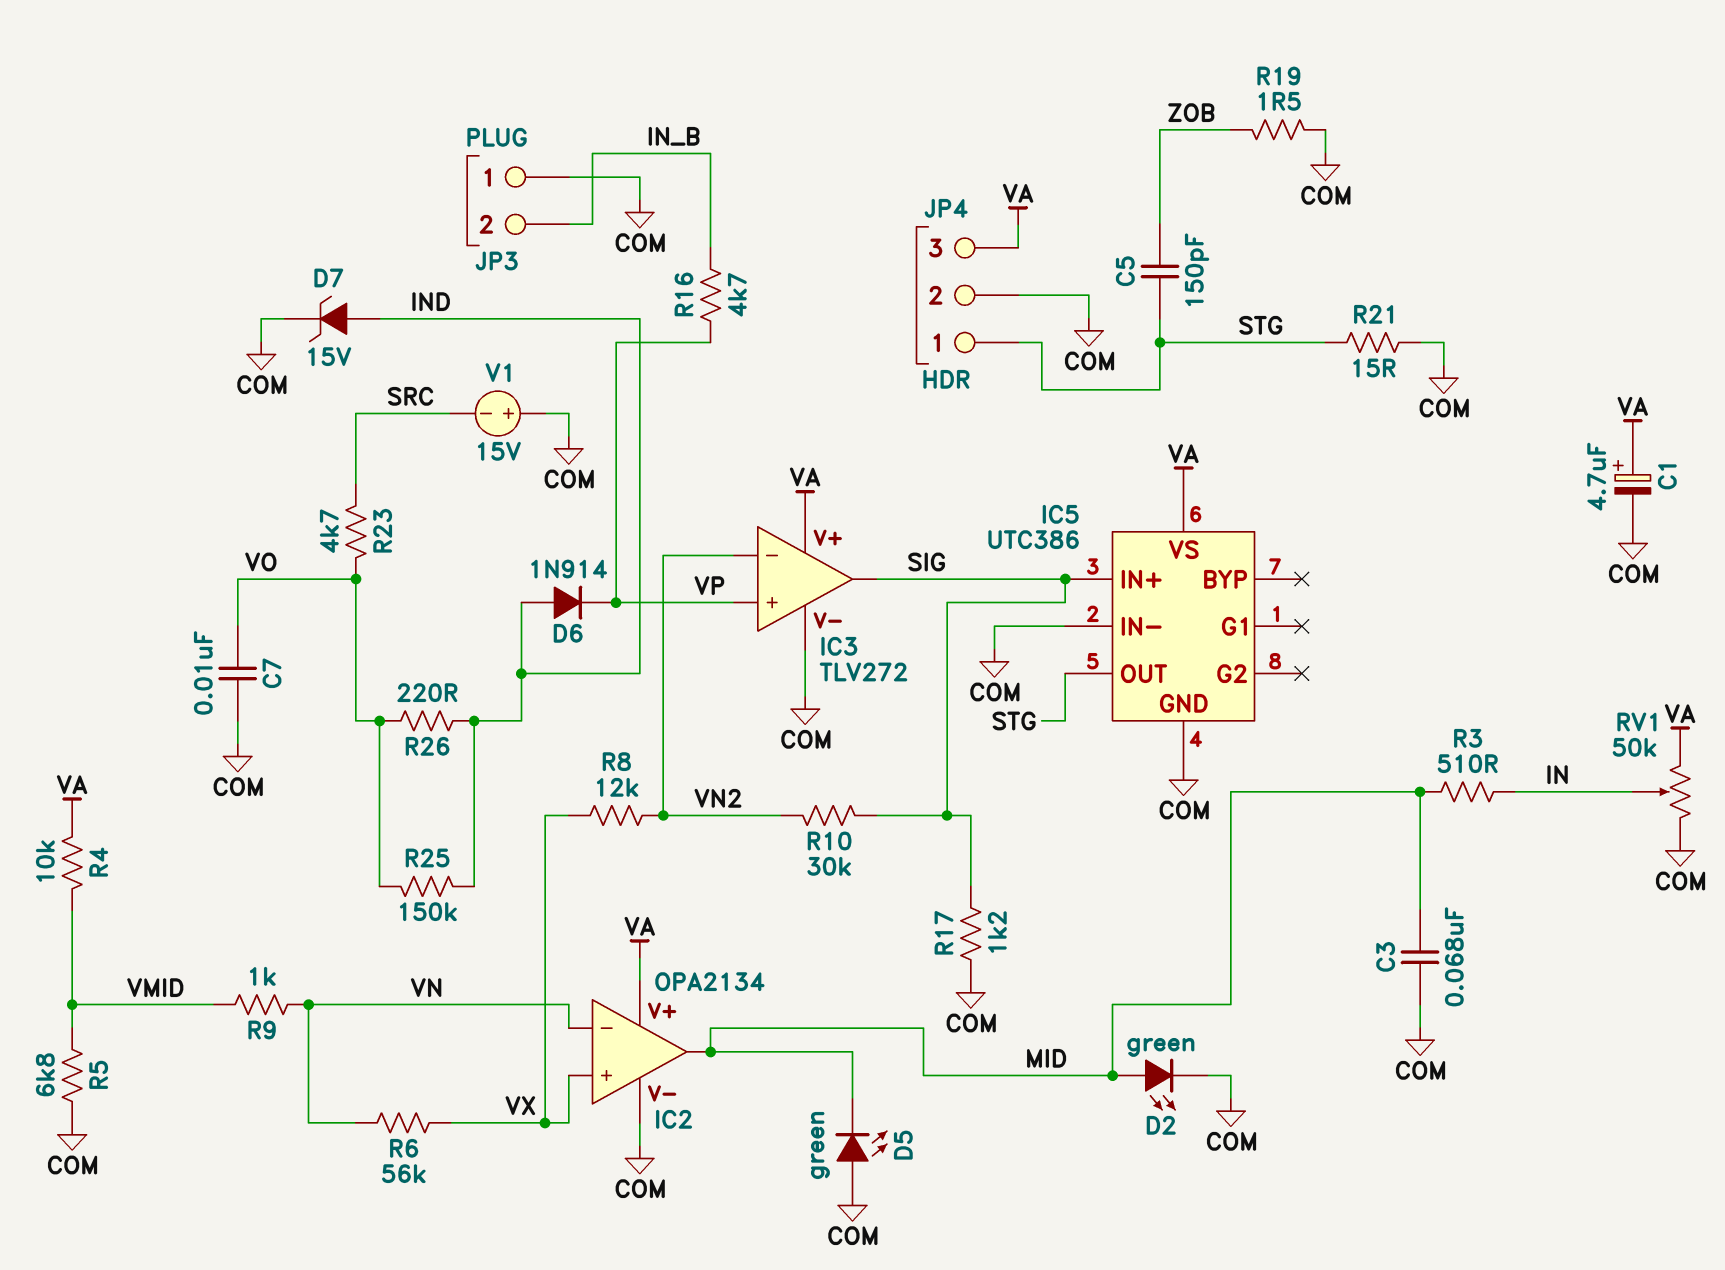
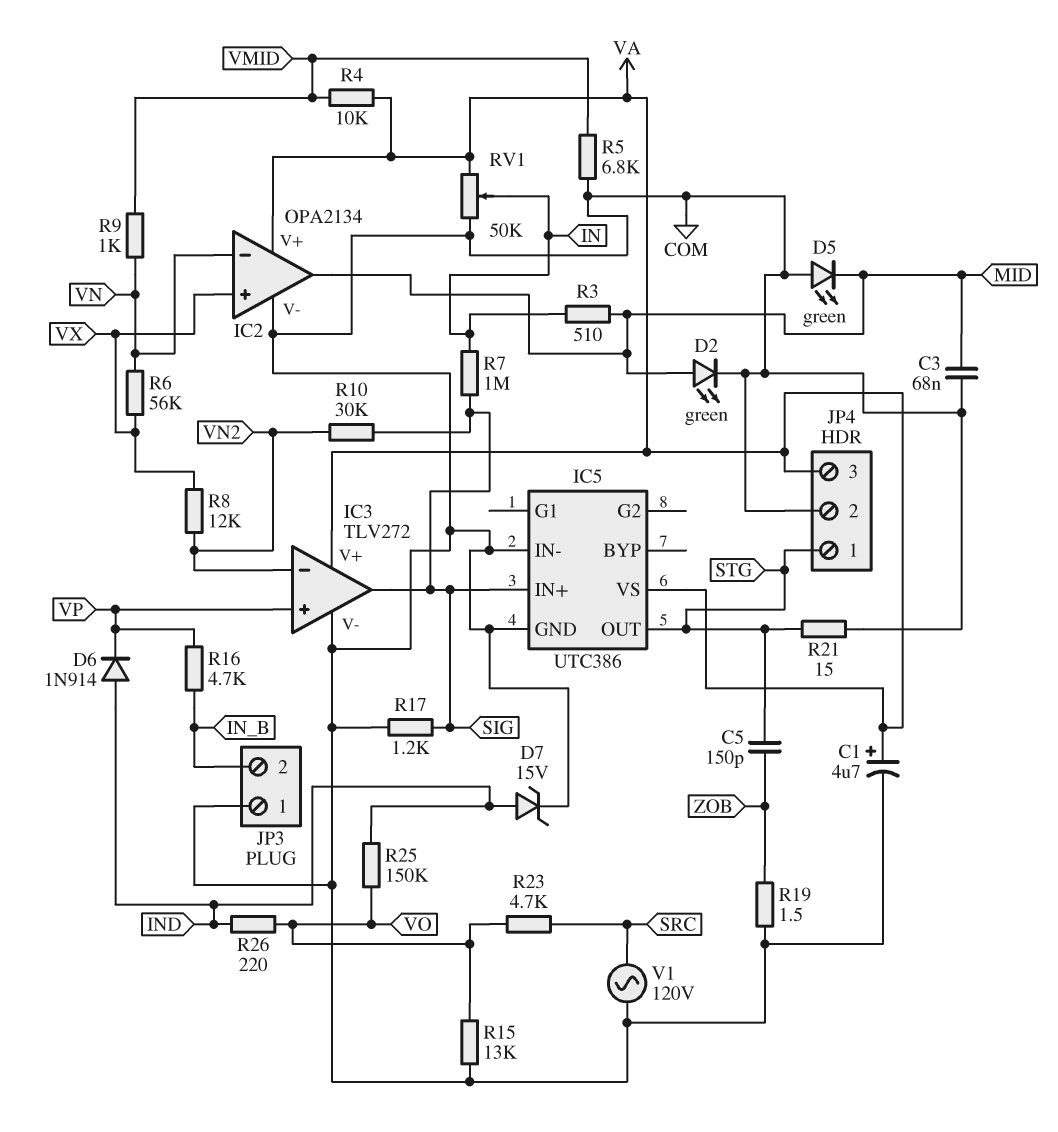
C7: 10nF (COM, VO) -> none
R7: none -> 1M (IN, SIG)
R15: none -> 13k (COM, VO)
V1: 15V (plus COM, minus SRC) -> AC 120V (COM, SRC)

